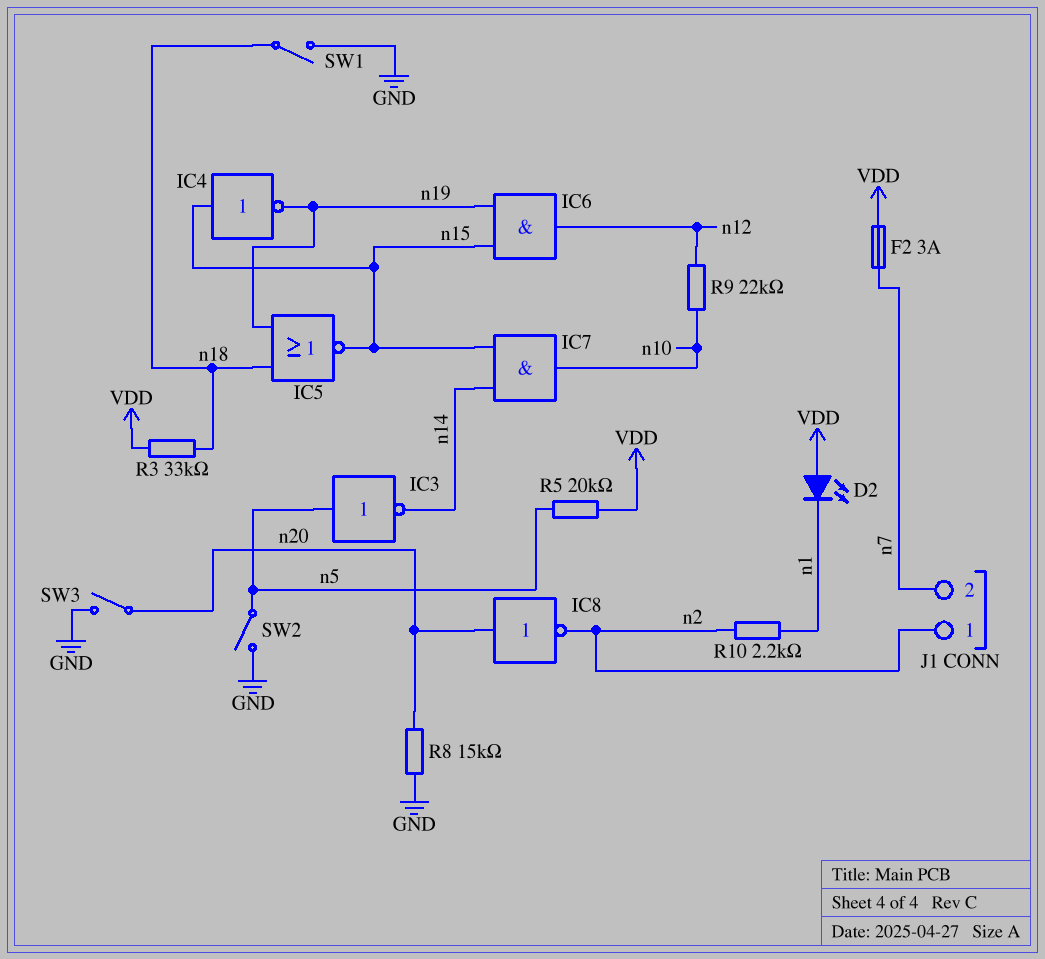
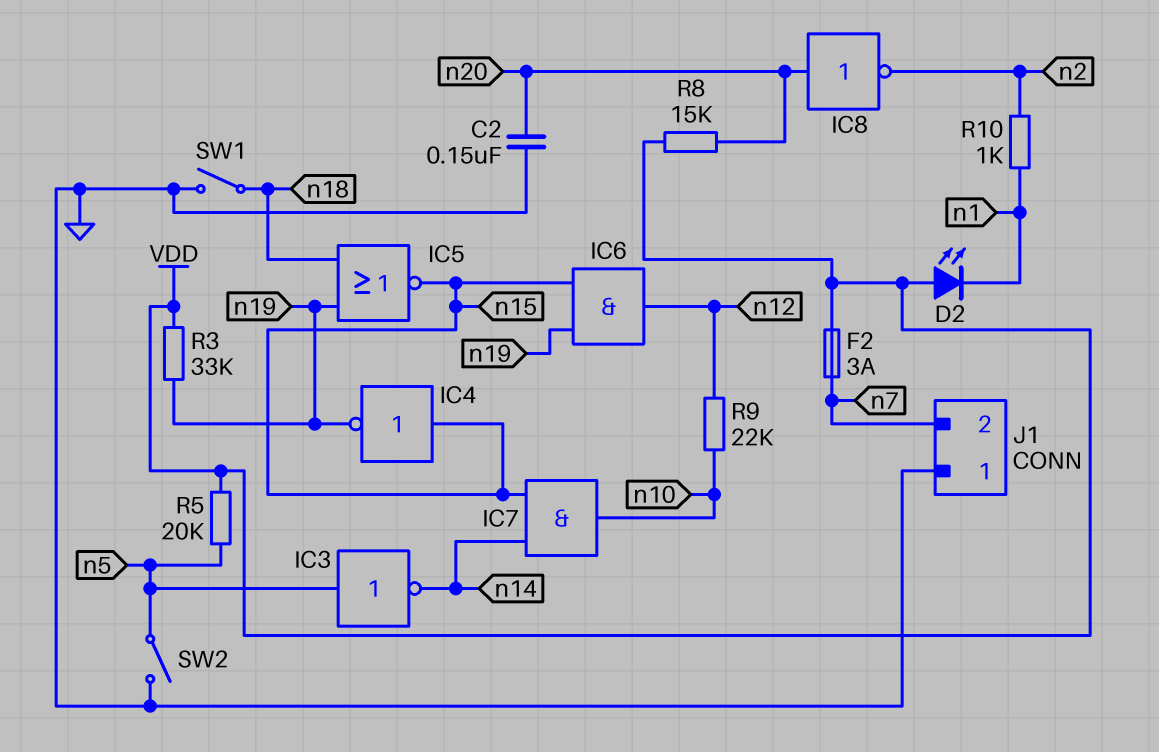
C2: none -> 150nF (GND, n20)
J1 pin 1: n2 -> GND
R3: 33k (VDD, n18) -> 33k (VDD, n19)
R8: 15k (GND, n20) -> 15k (VDD, n20)
R10: 2.2k (n1, n2) -> 1k (n1, n2)
SW3: switch (GND, n20) -> none

